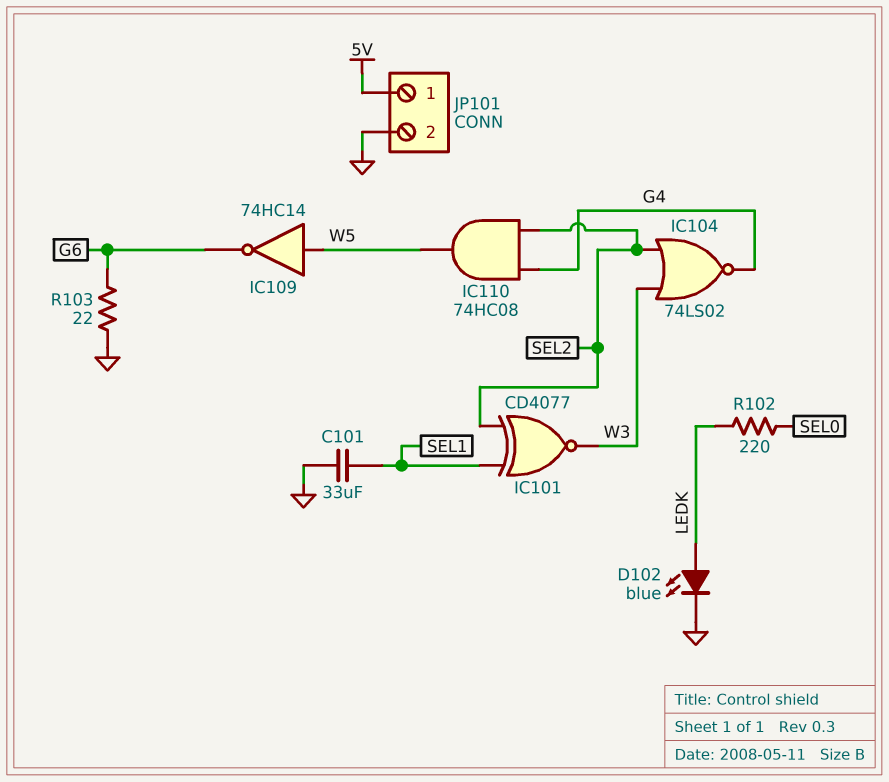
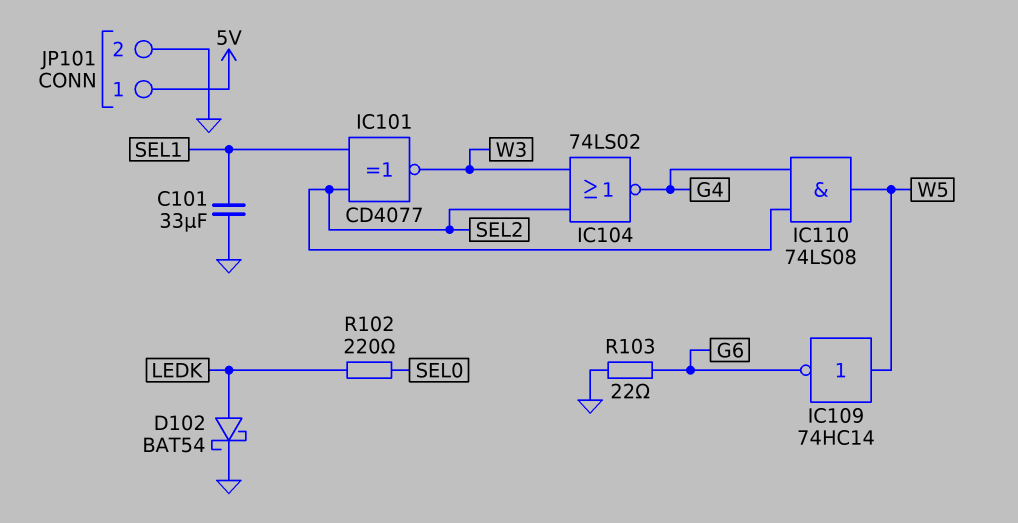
D102: LED blue (A LEDK, K GND) -> schottky BAT54 (A LEDK, K GND)
IC110: AND 74HC08 (in G4, in SEL2, out W5) -> AND 74LS08 (in G4, in SEL2, out W5)

